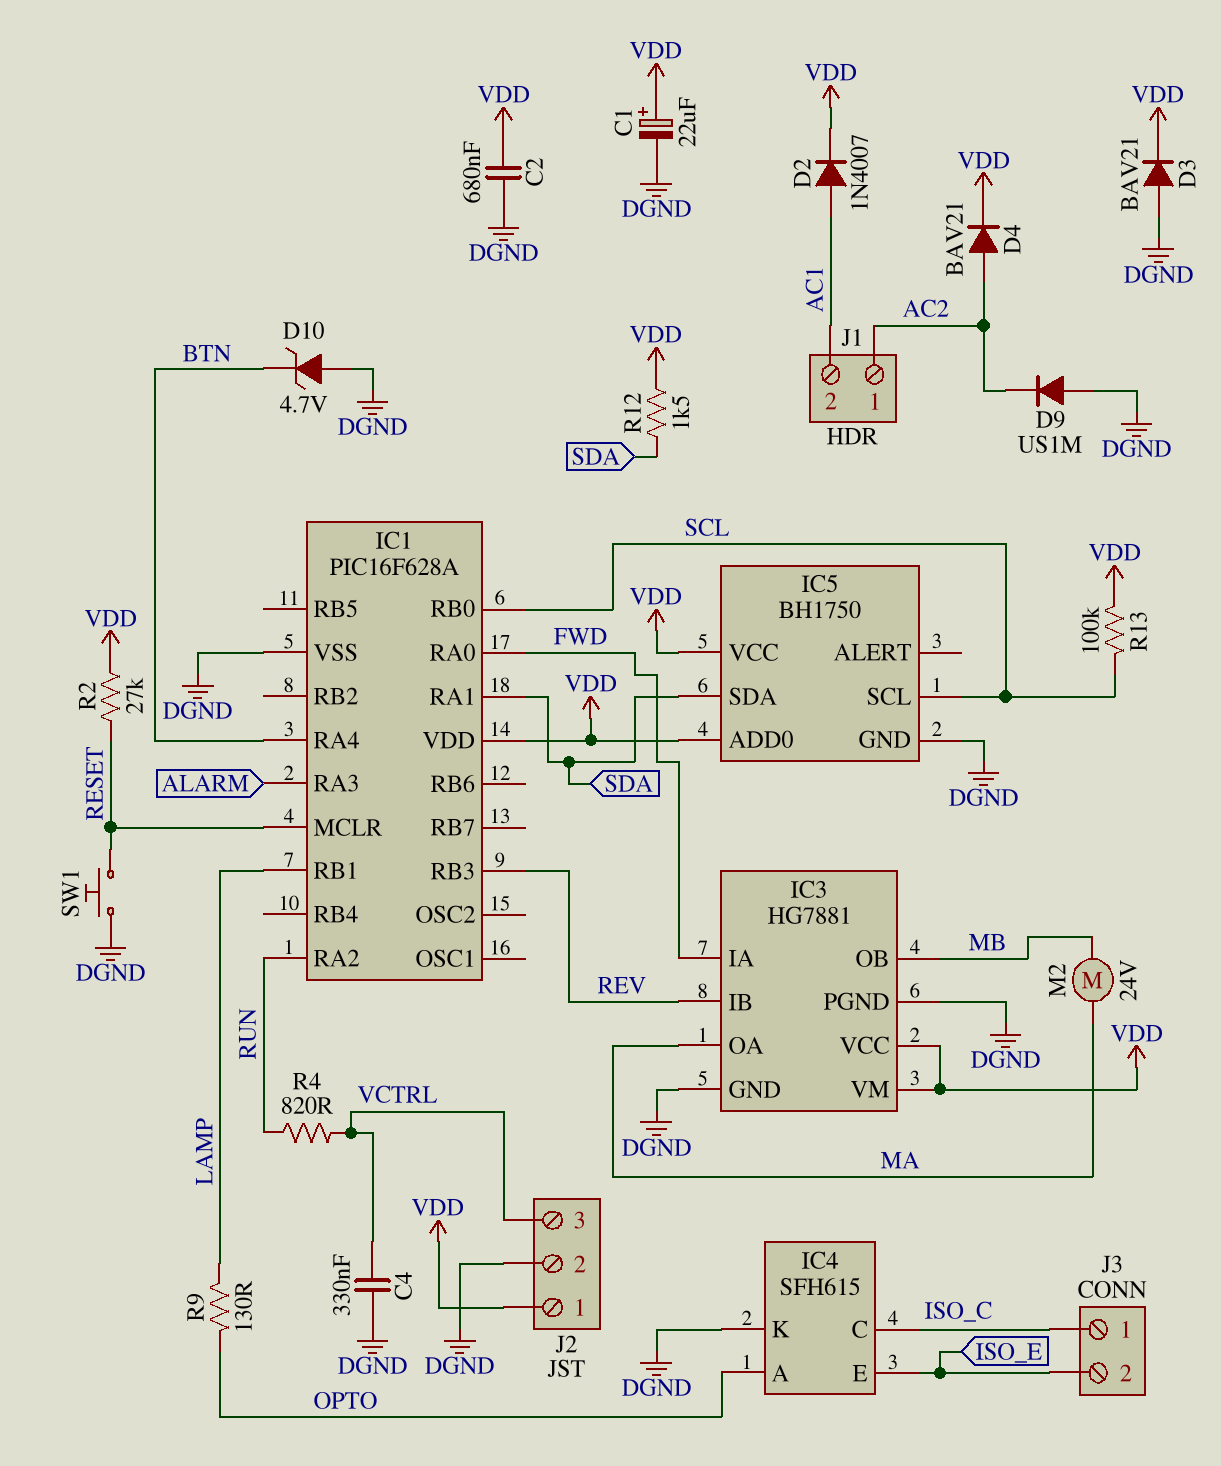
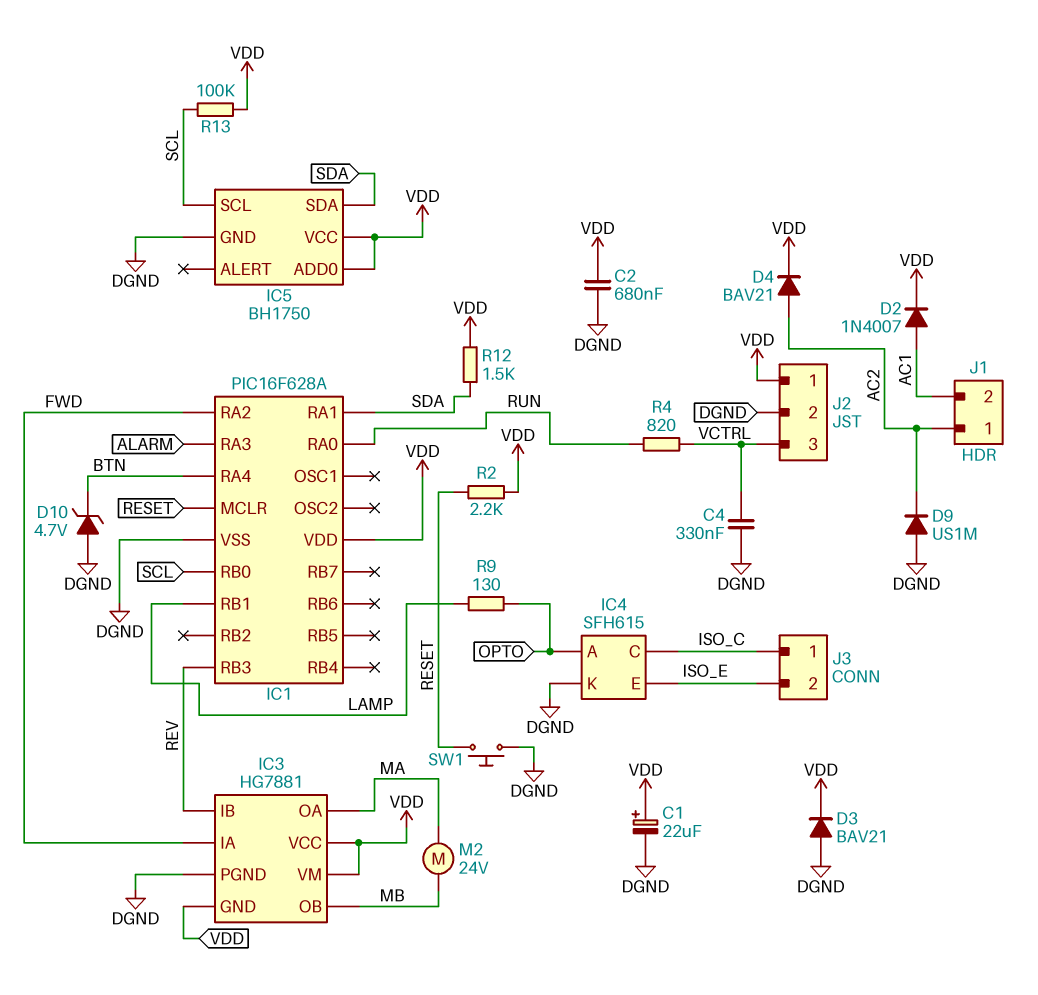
IC1 pin RA0: FWD -> RUN
IC1 pin RA2: RUN -> FWD
IC3 pin GND: DGND -> VDD
R2: 27k (RESET, VDD) -> 2.2k (RESET, VDD)

